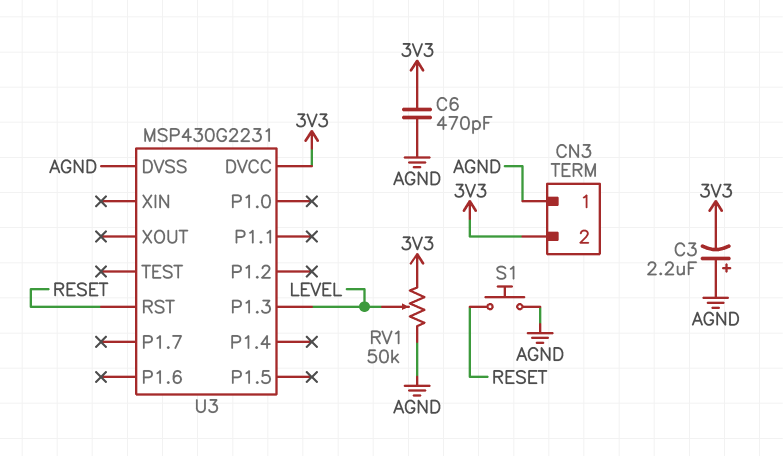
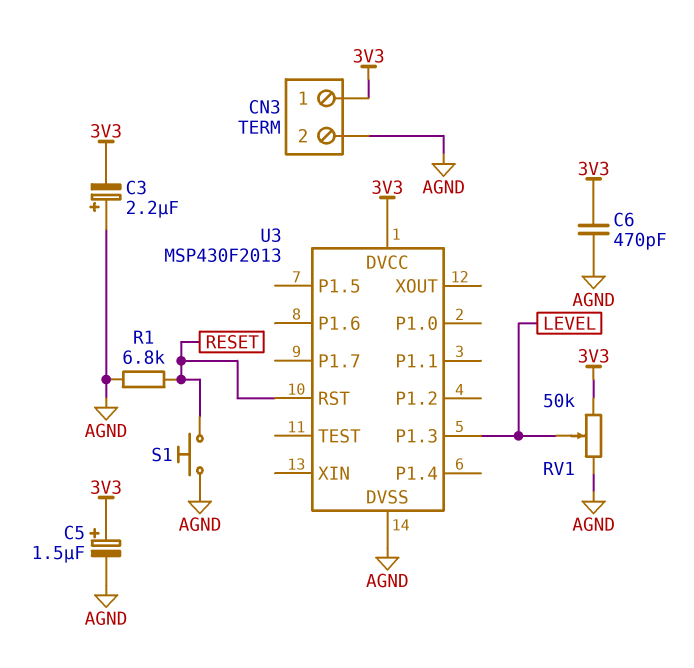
C5: none -> 1.5uF (plus 3V3, minus AGND)
CN3 pin 1: AGND -> 3V3
CN3 pin 2: 3V3 -> AGND
R1: none -> 6.8k (AGND, RESET)
U3: MSP430G2231 -> MSP430F2013

